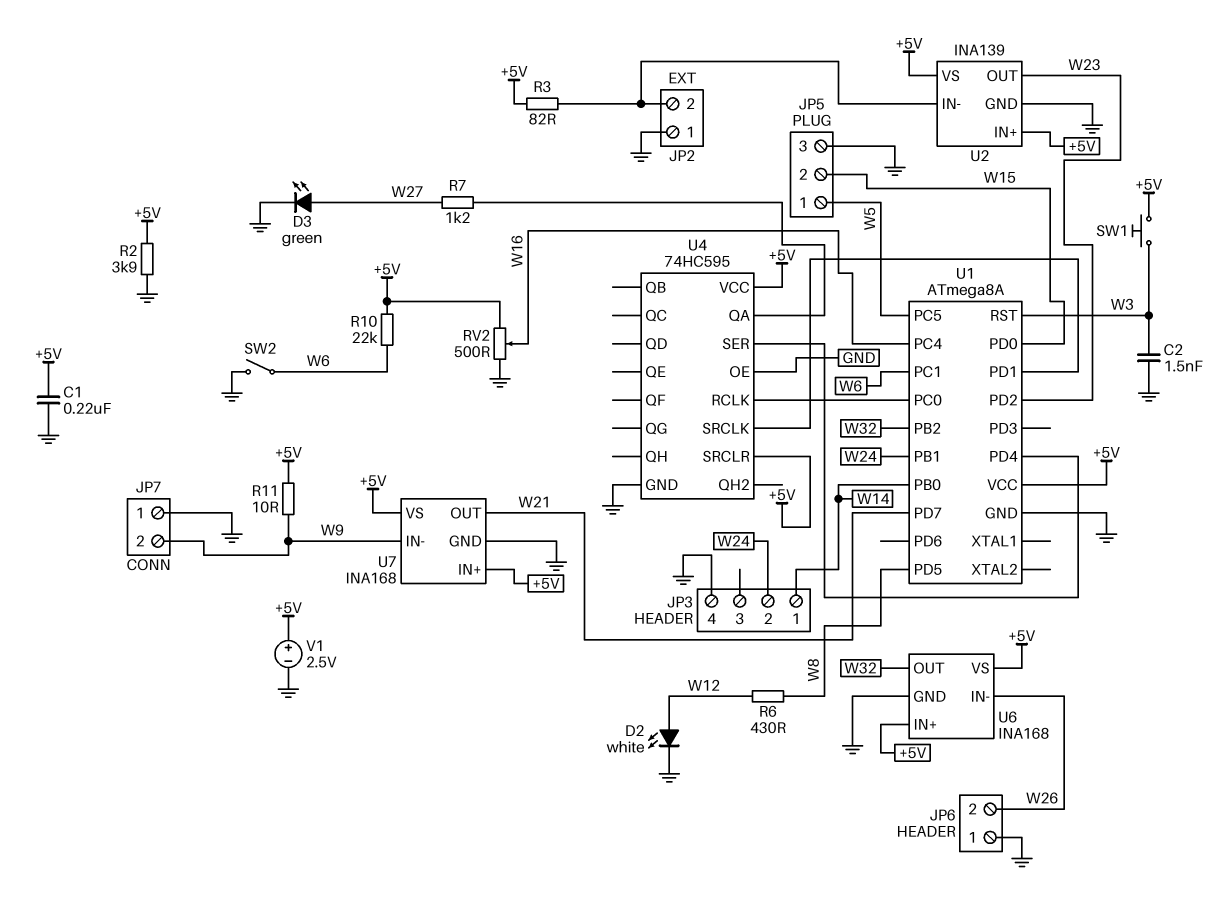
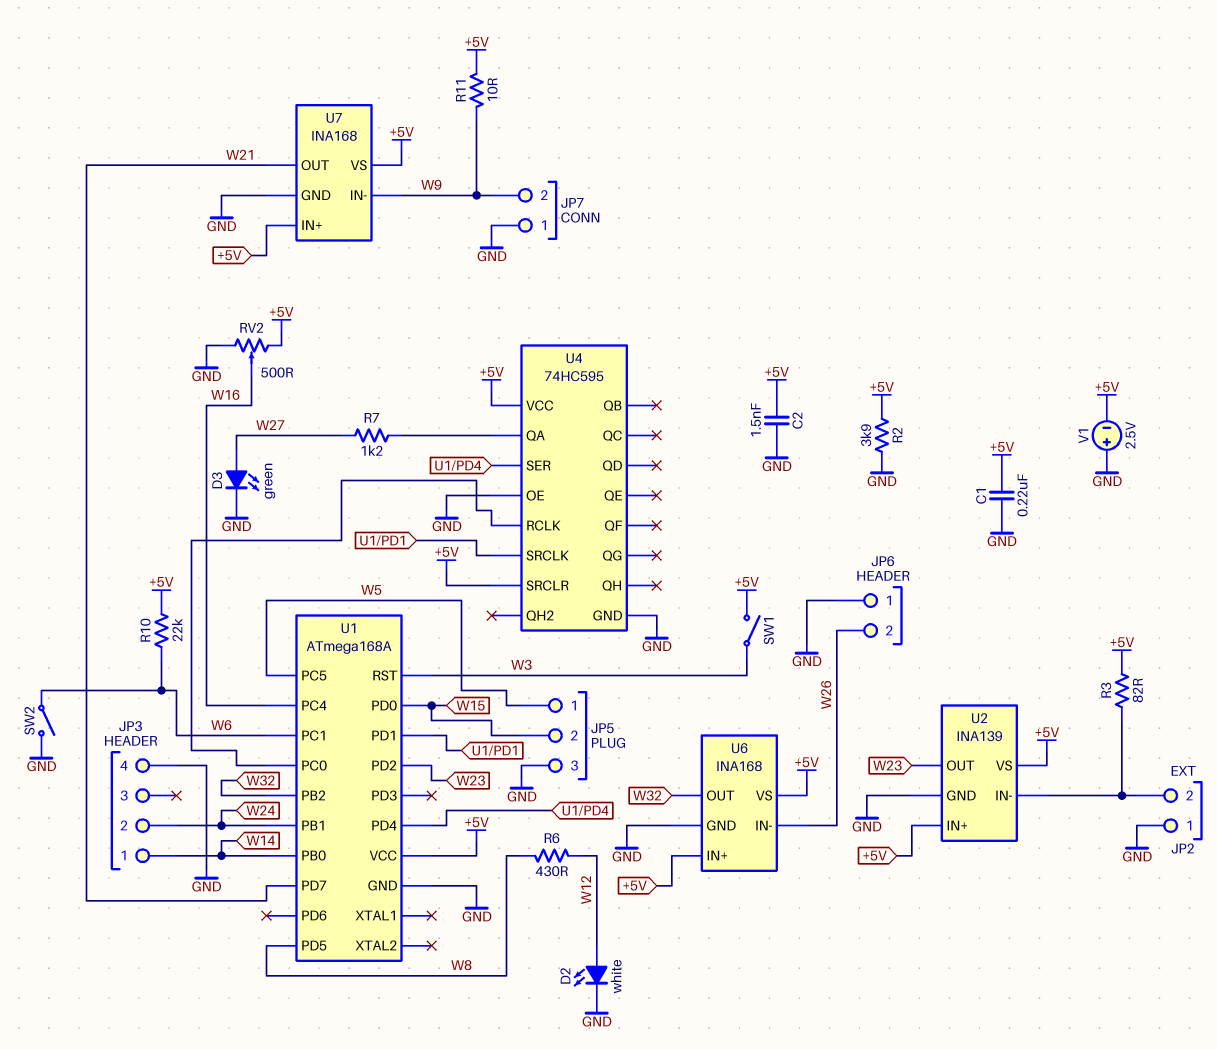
C2: 1.5nF (GND, W3) -> 1.5nF (+5V, GND)
SW1: button (+5V, W3) -> switch (+5V, W3)
U1: ATmega8A -> ATmega168A
V1: 2.5V (plus +5V, minus GND) -> 2.5V (plus GND, minus +5V)

